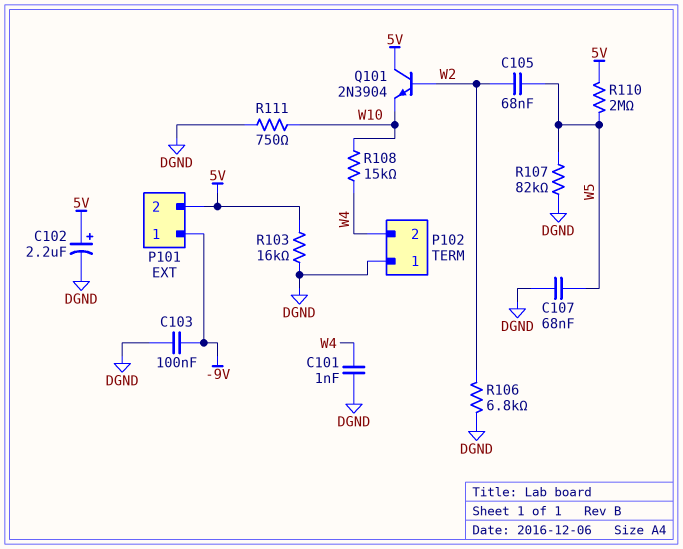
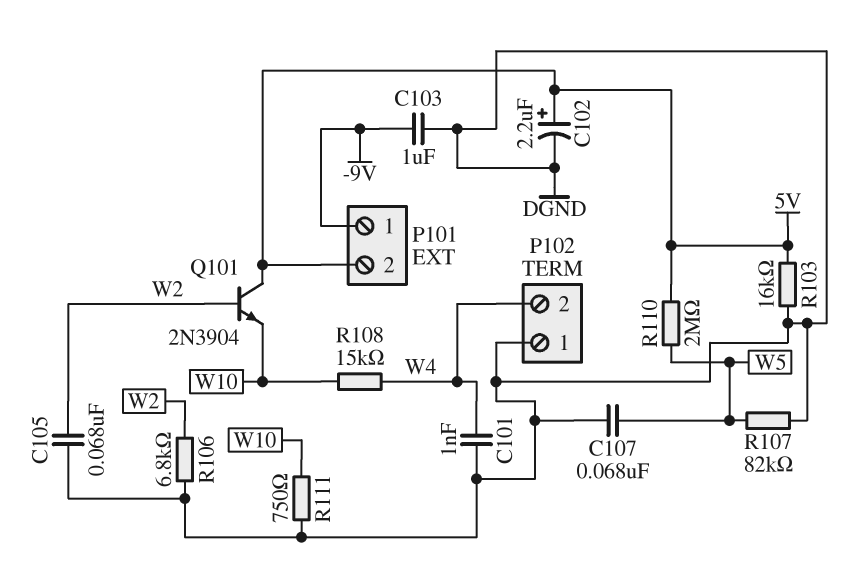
C103: 100nF (-9V, DGND) -> 1uF (-9V, DGND)
C105: 68nF (W2, W5) -> 68nF (DGND, W2)

